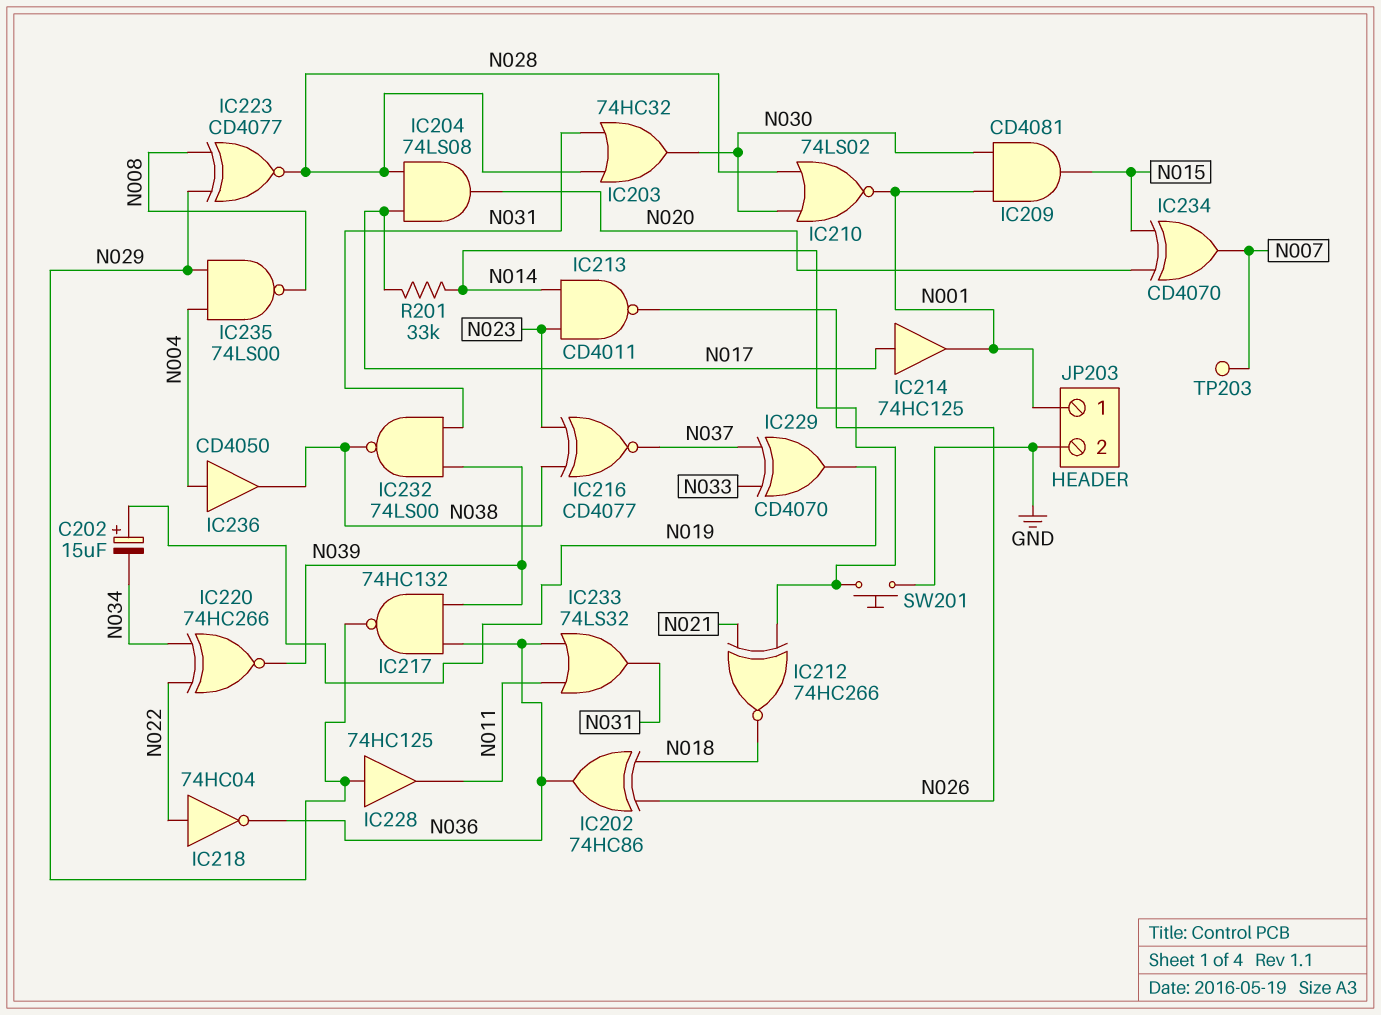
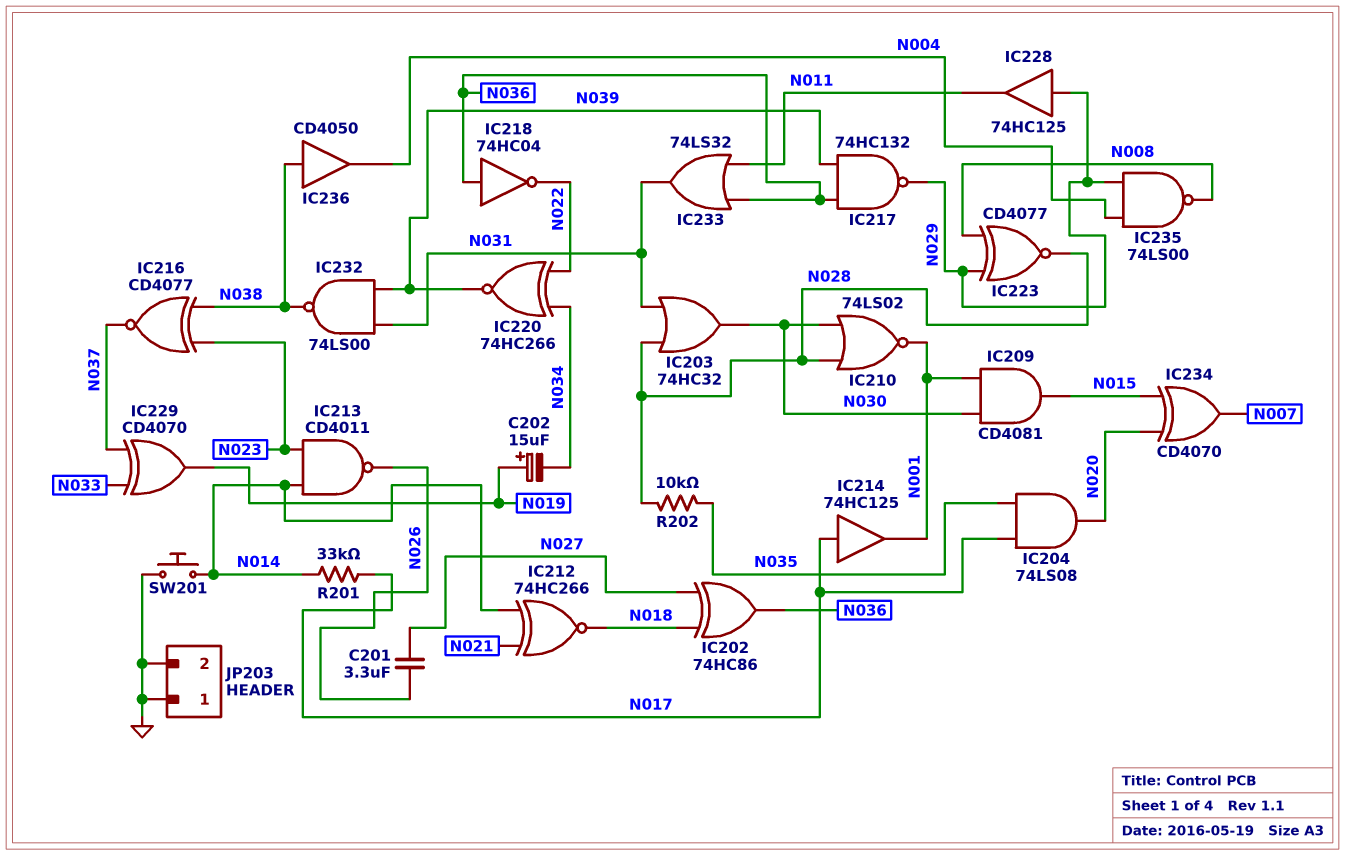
C201: none -> 3.3uF (N026, N027)
IC202: XOR 74HC86 (in N018, in N026, out N036) -> XOR 74HC86 (in N018, in N027, out N036)
IC204: AND 74LS08 (in N017, in N028, out N020) -> AND 74LS08 (in N017, in N035, out N020)
IC218: NOT 74HC04 (in N022, out N036) -> NOT 74HC04 (in N036, out N022)
IC236: buffer CD4050 (in N004, out N038) -> buffer CD4050 (in N038, out N004)
JP203 pin 1: N001 -> GND
R202: none -> 10k (N028, N035)
TP203: test point (N007) -> none

